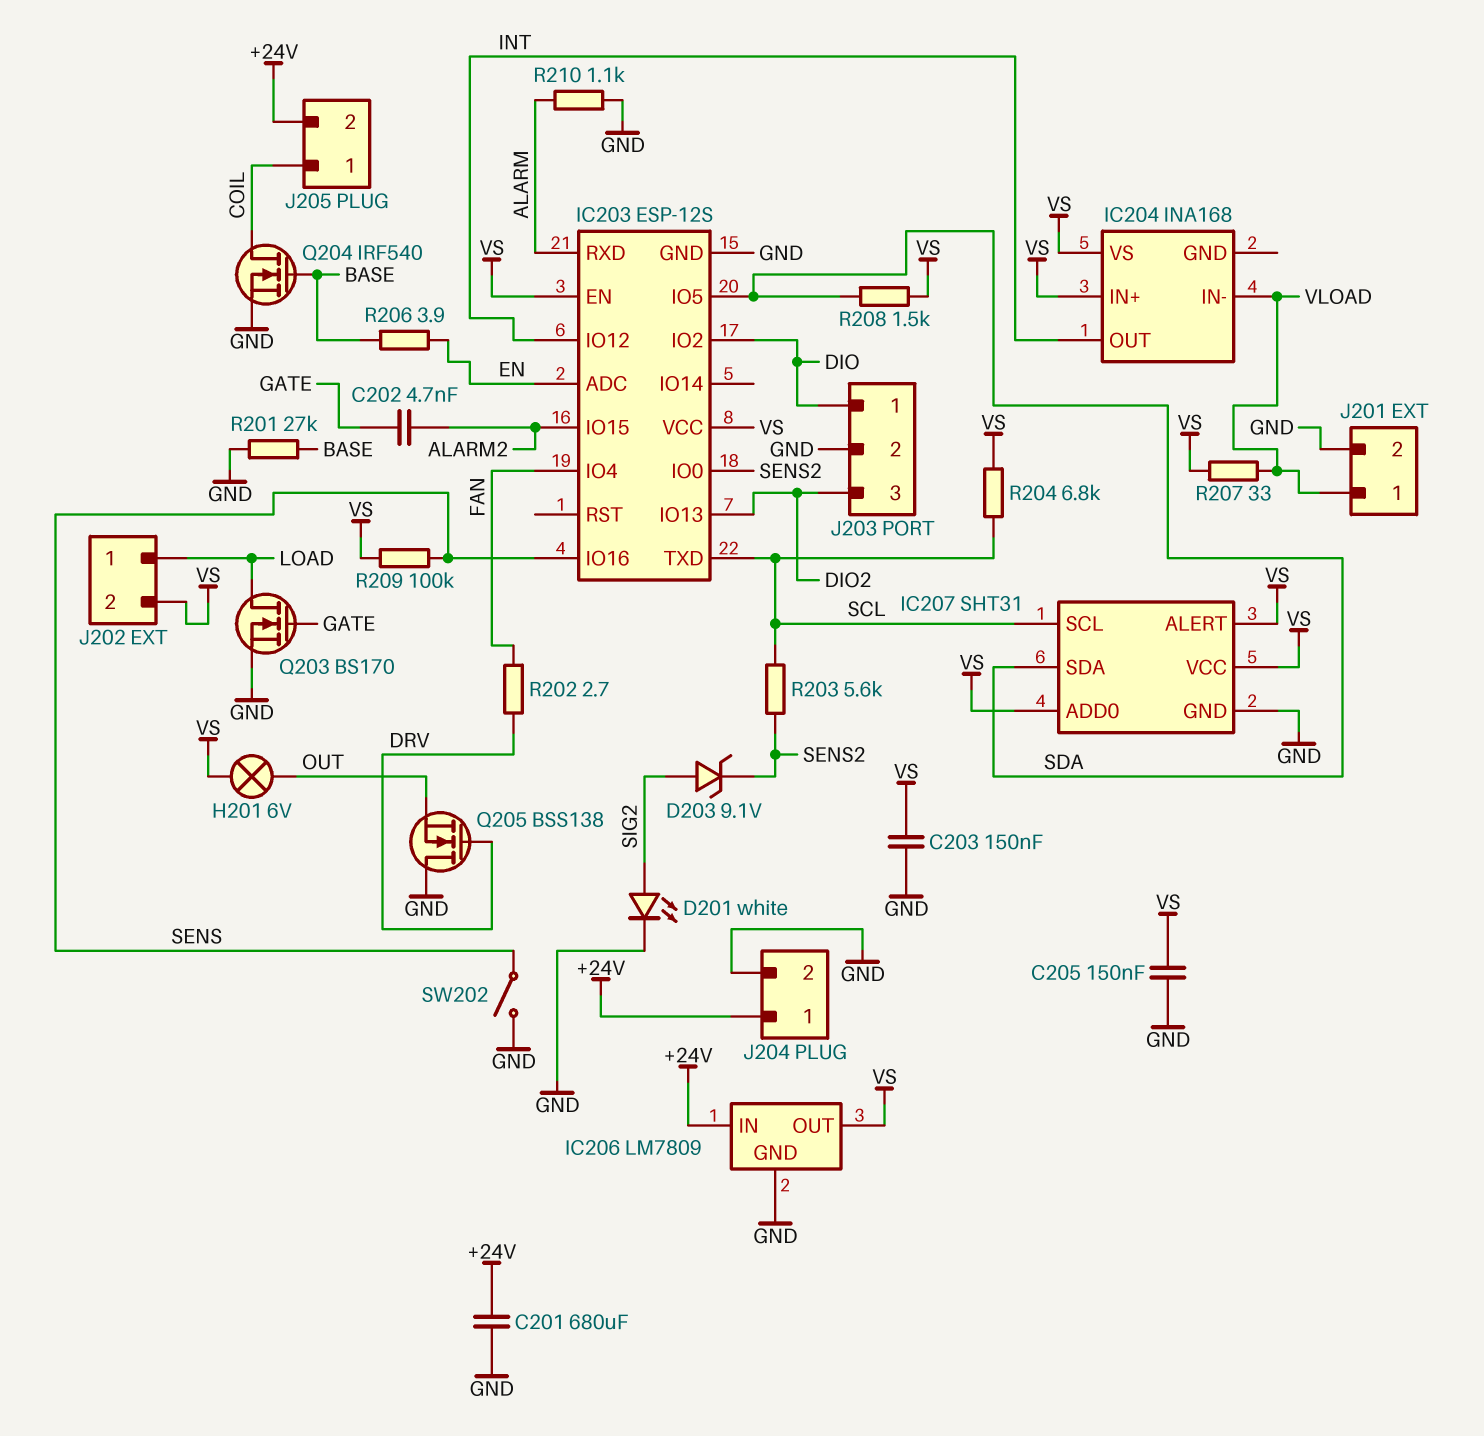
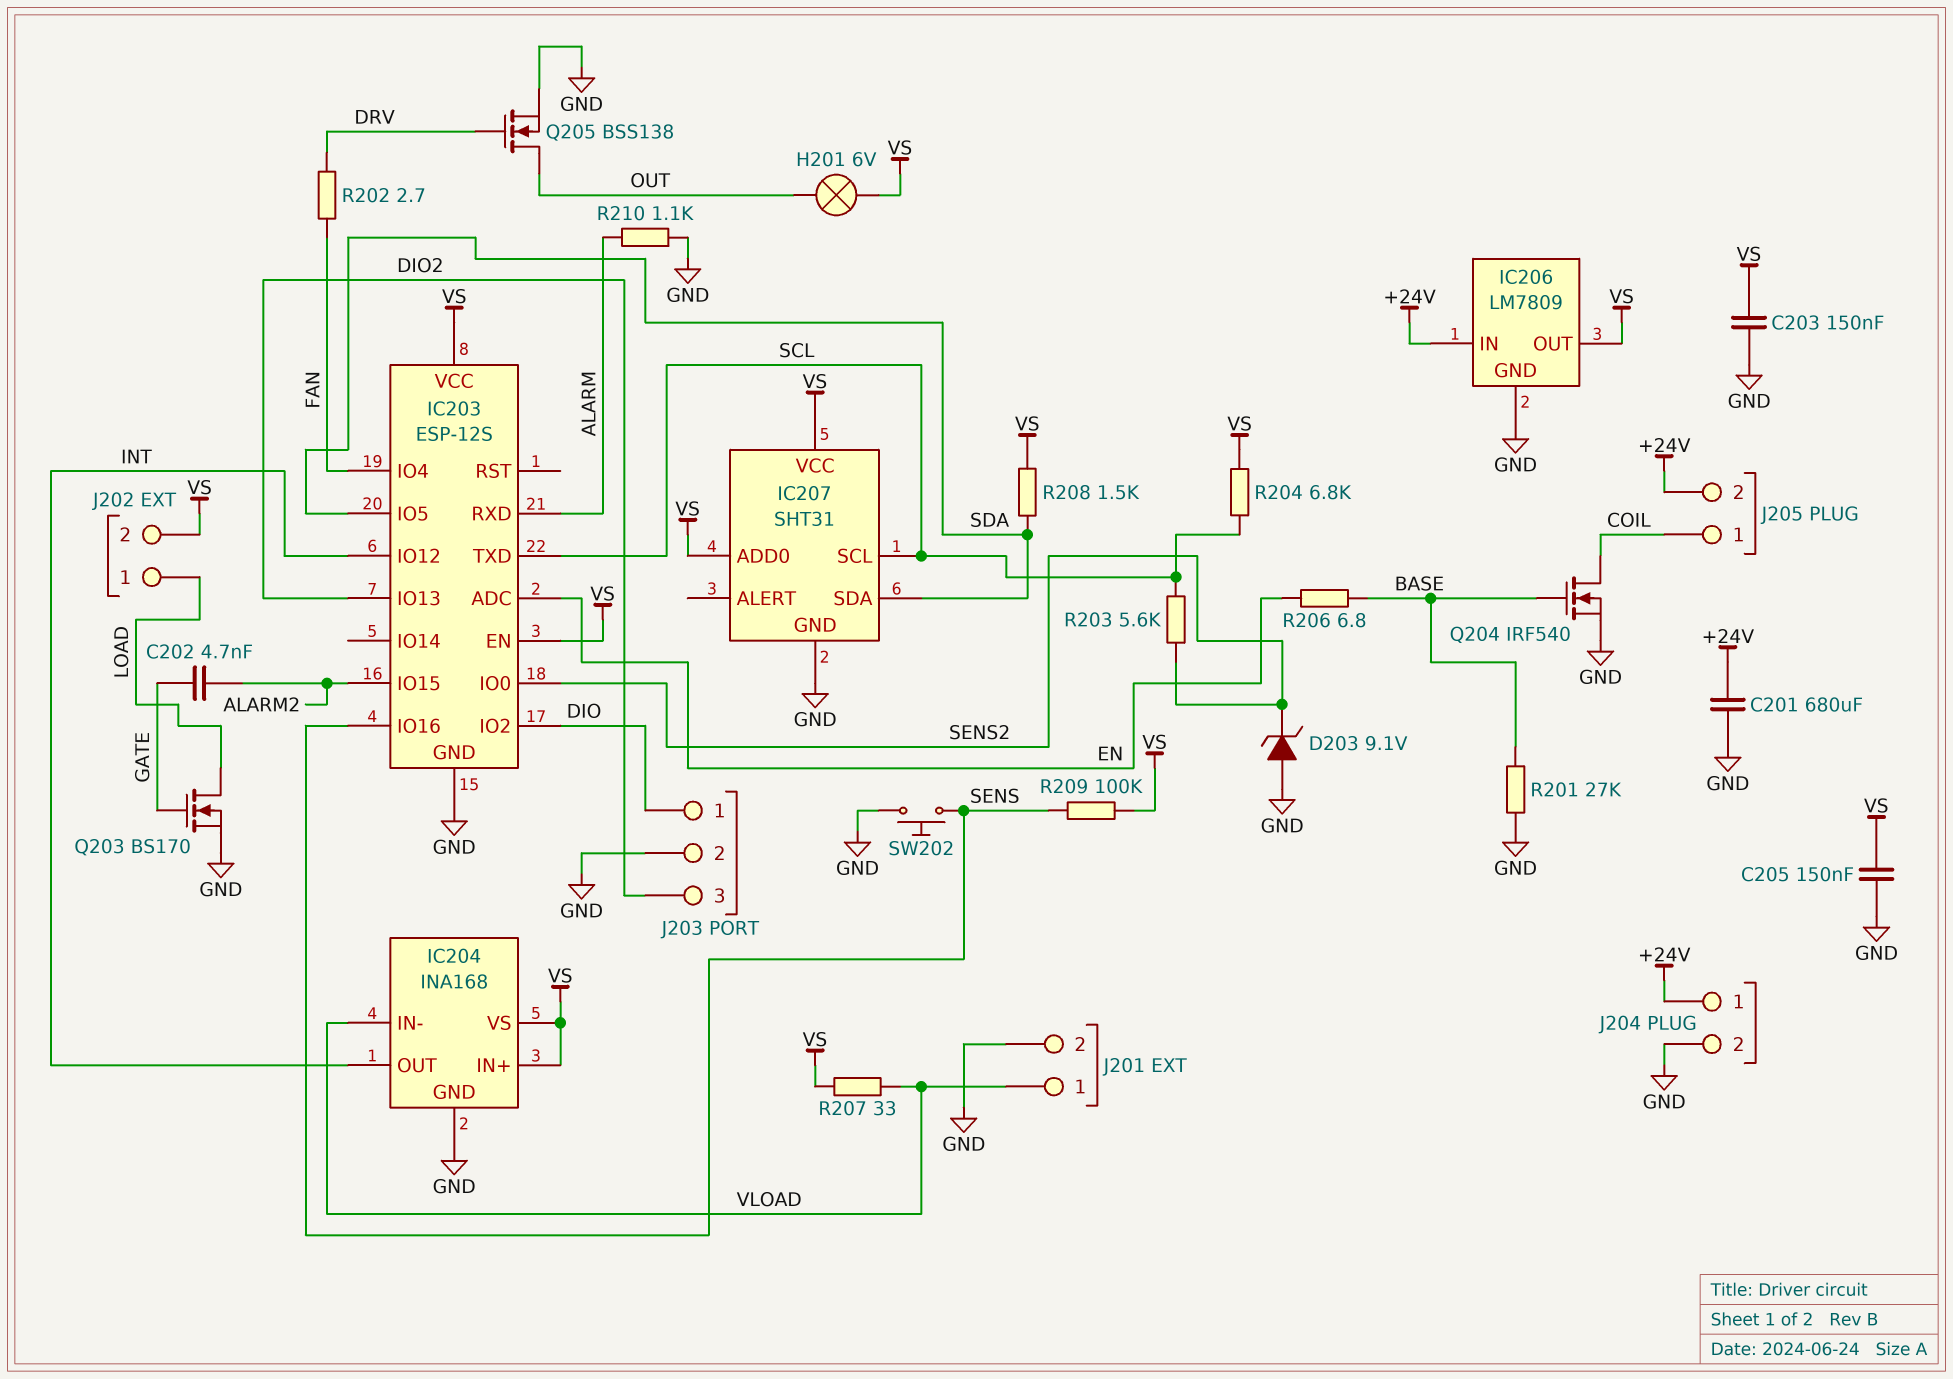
D201: LED white (A SIG2, K GND) -> none
D203: zener 9.1V (A SIG2, K SENS2) -> zener 9.1V (A GND, K SENS2)
IC204 pin GND: none -> GND
IC207 pin ALERT: VS -> none
Q205: NMOS BSS138 (G DRV, D GND, S OUT) -> NMOS BSS138 (G DRV, D OUT, S GND)
R206: 3.9 (BASE, EN) -> 6.8 (BASE, EN)
SW202: switch (GND, SENS) -> button (GND, SENS)

